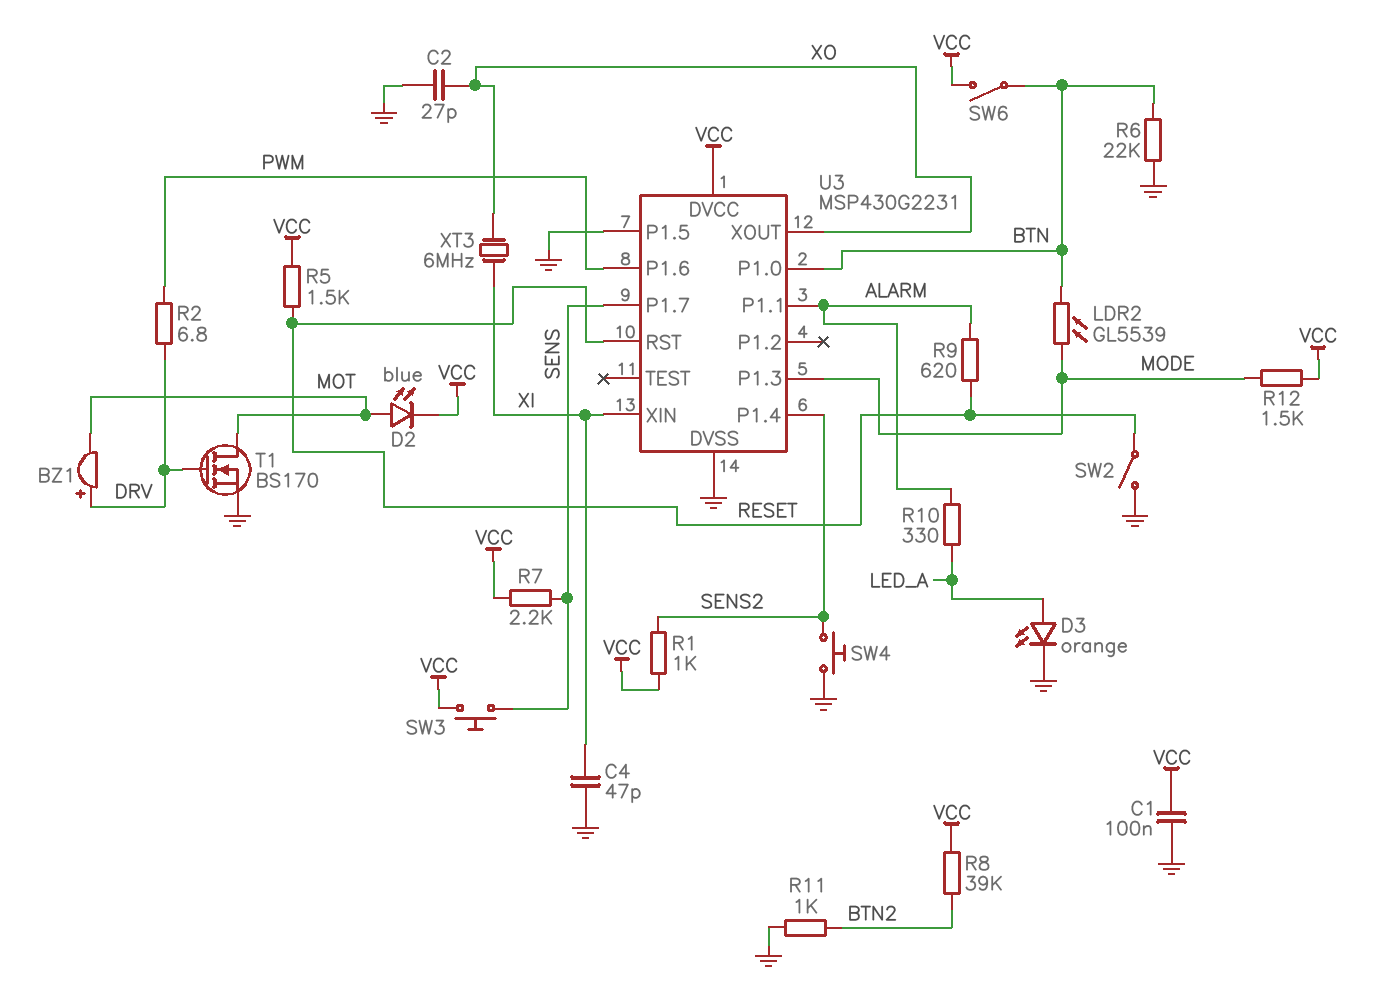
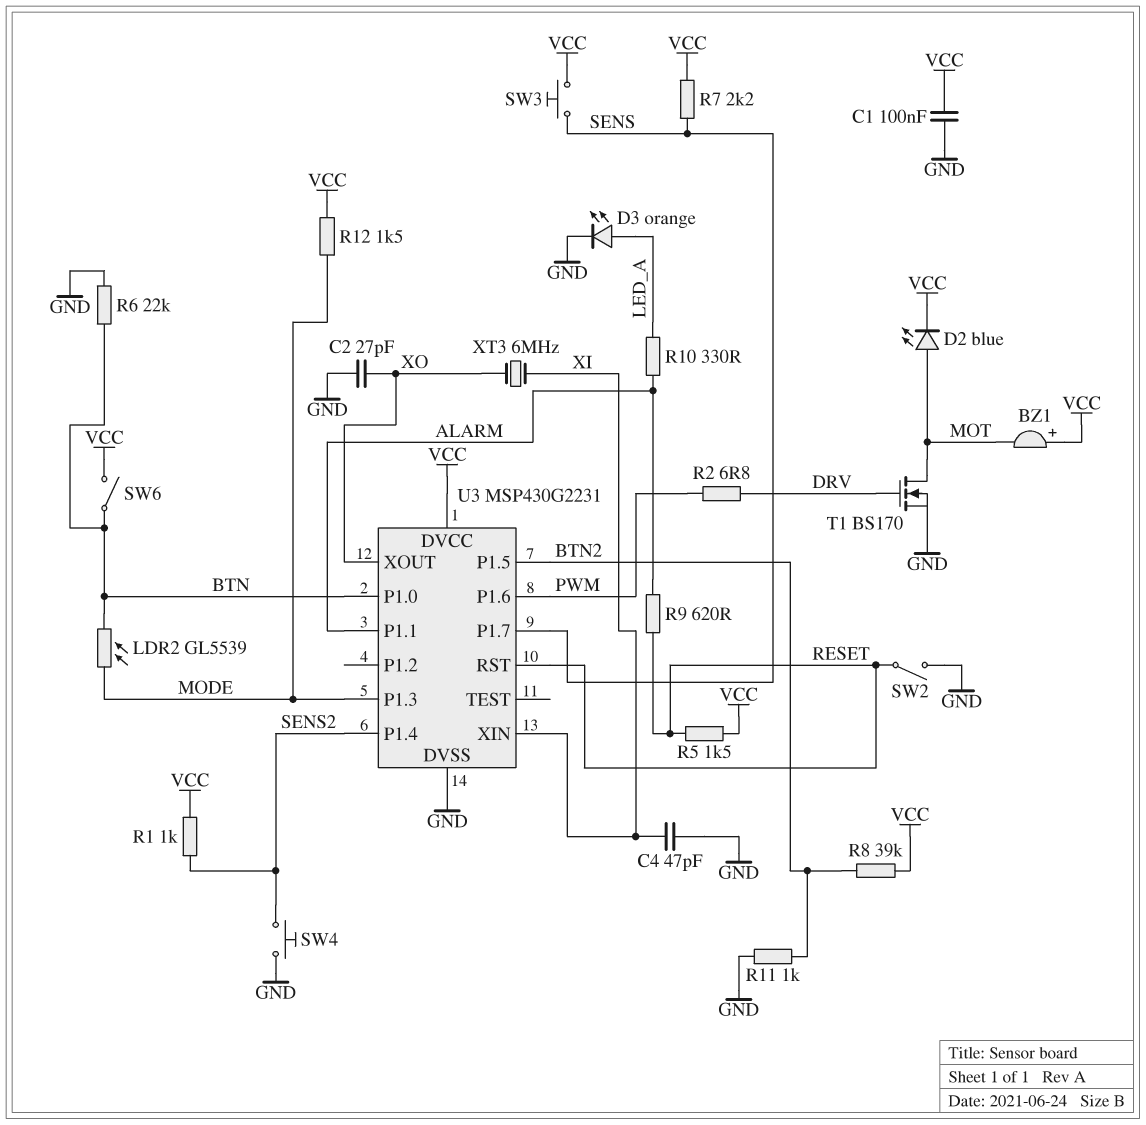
BZ1: buzzer (plus DRV, minus MOT) -> buzzer (plus VCC, minus MOT)
U3 pin P1.5: GND -> BTN2

